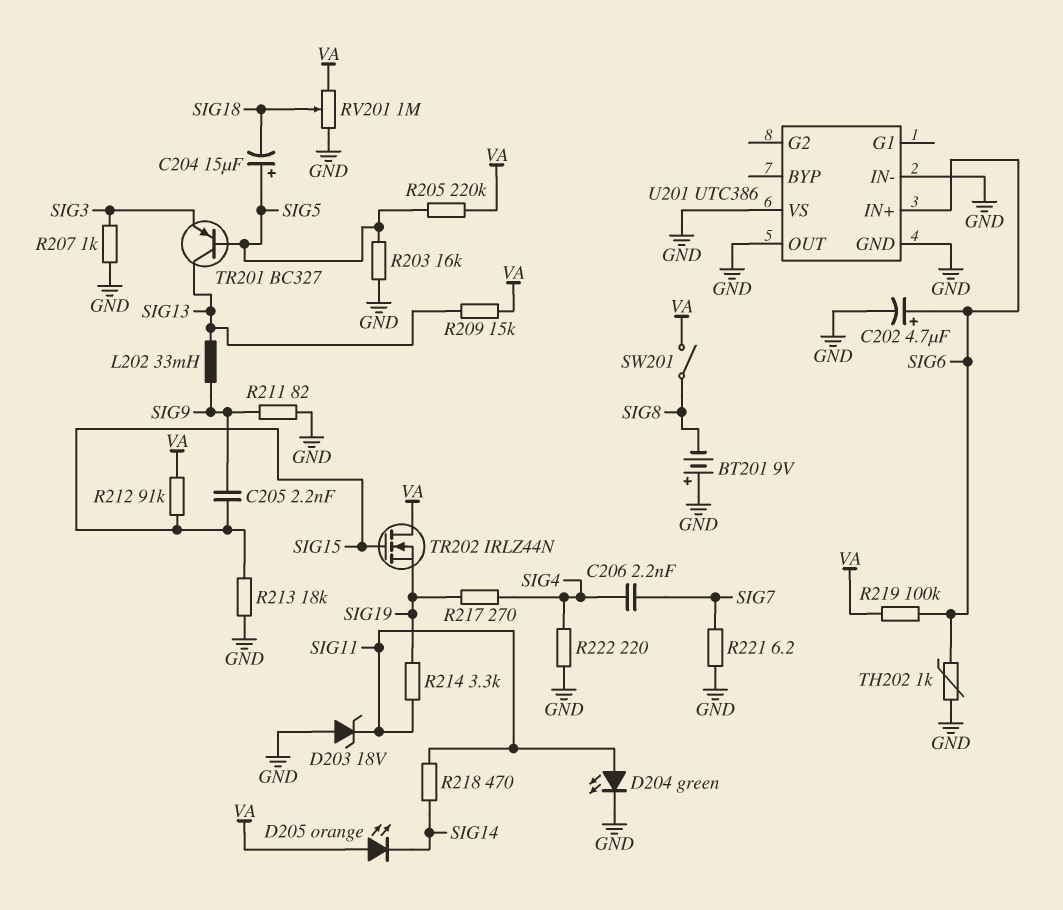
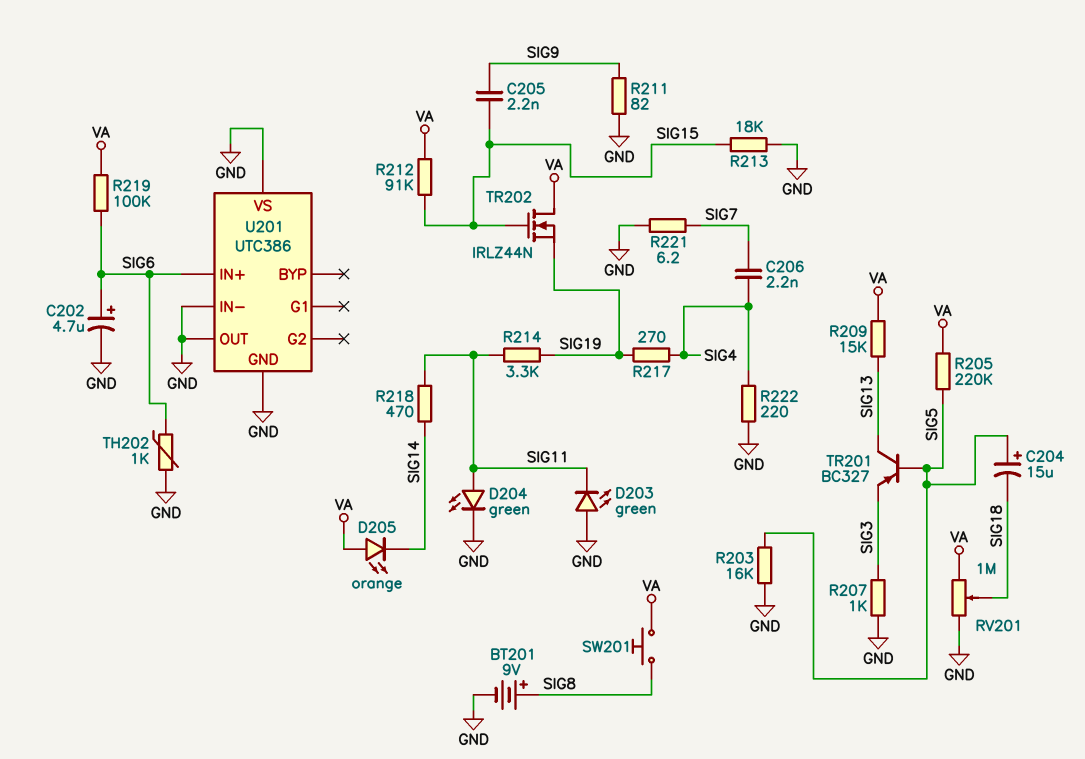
BT201: 9V (plus GND, minus SIG8) -> 9V (plus SIG8, minus GND)
D203: zener 18V (A GND, K SIG11) -> LED green (A GND, K SIG11)
L202: 33mH (SIG9, SIG13) -> none
SW201: switch (SIG8, VA) -> button (SIG8, VA)

